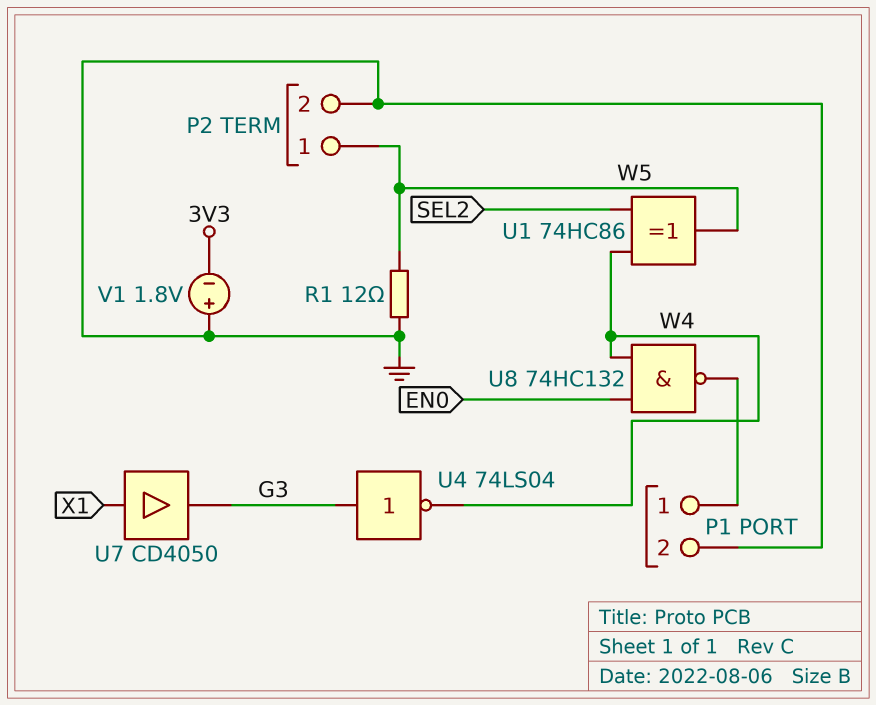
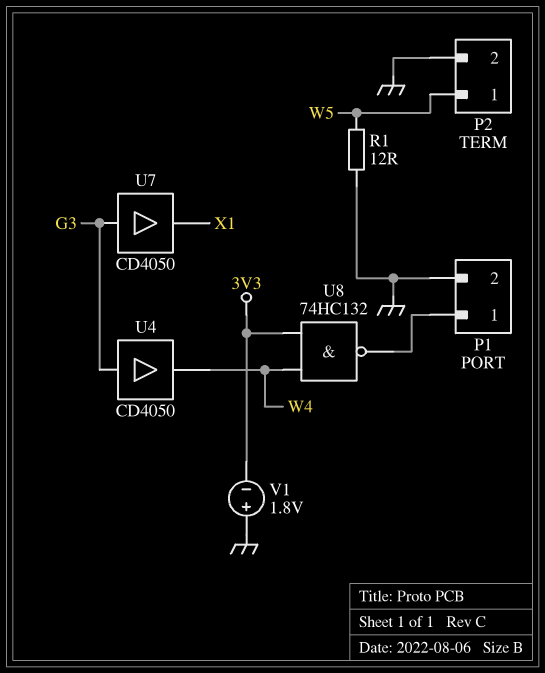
U1: XOR 74HC86 (in SEL2, in W4, out W5) -> none
U4: NOT 74LS04 (in G3, out W4) -> buffer CD4050 (in G3, out W4)
U7: buffer CD4050 (in X1, out G3) -> buffer CD4050 (in G3, out X1)
U8: NAND 74HC132 (in EN0, in W4, out P1/1) -> NAND 74HC132 (in 3V3, in W4, out P1/1)

